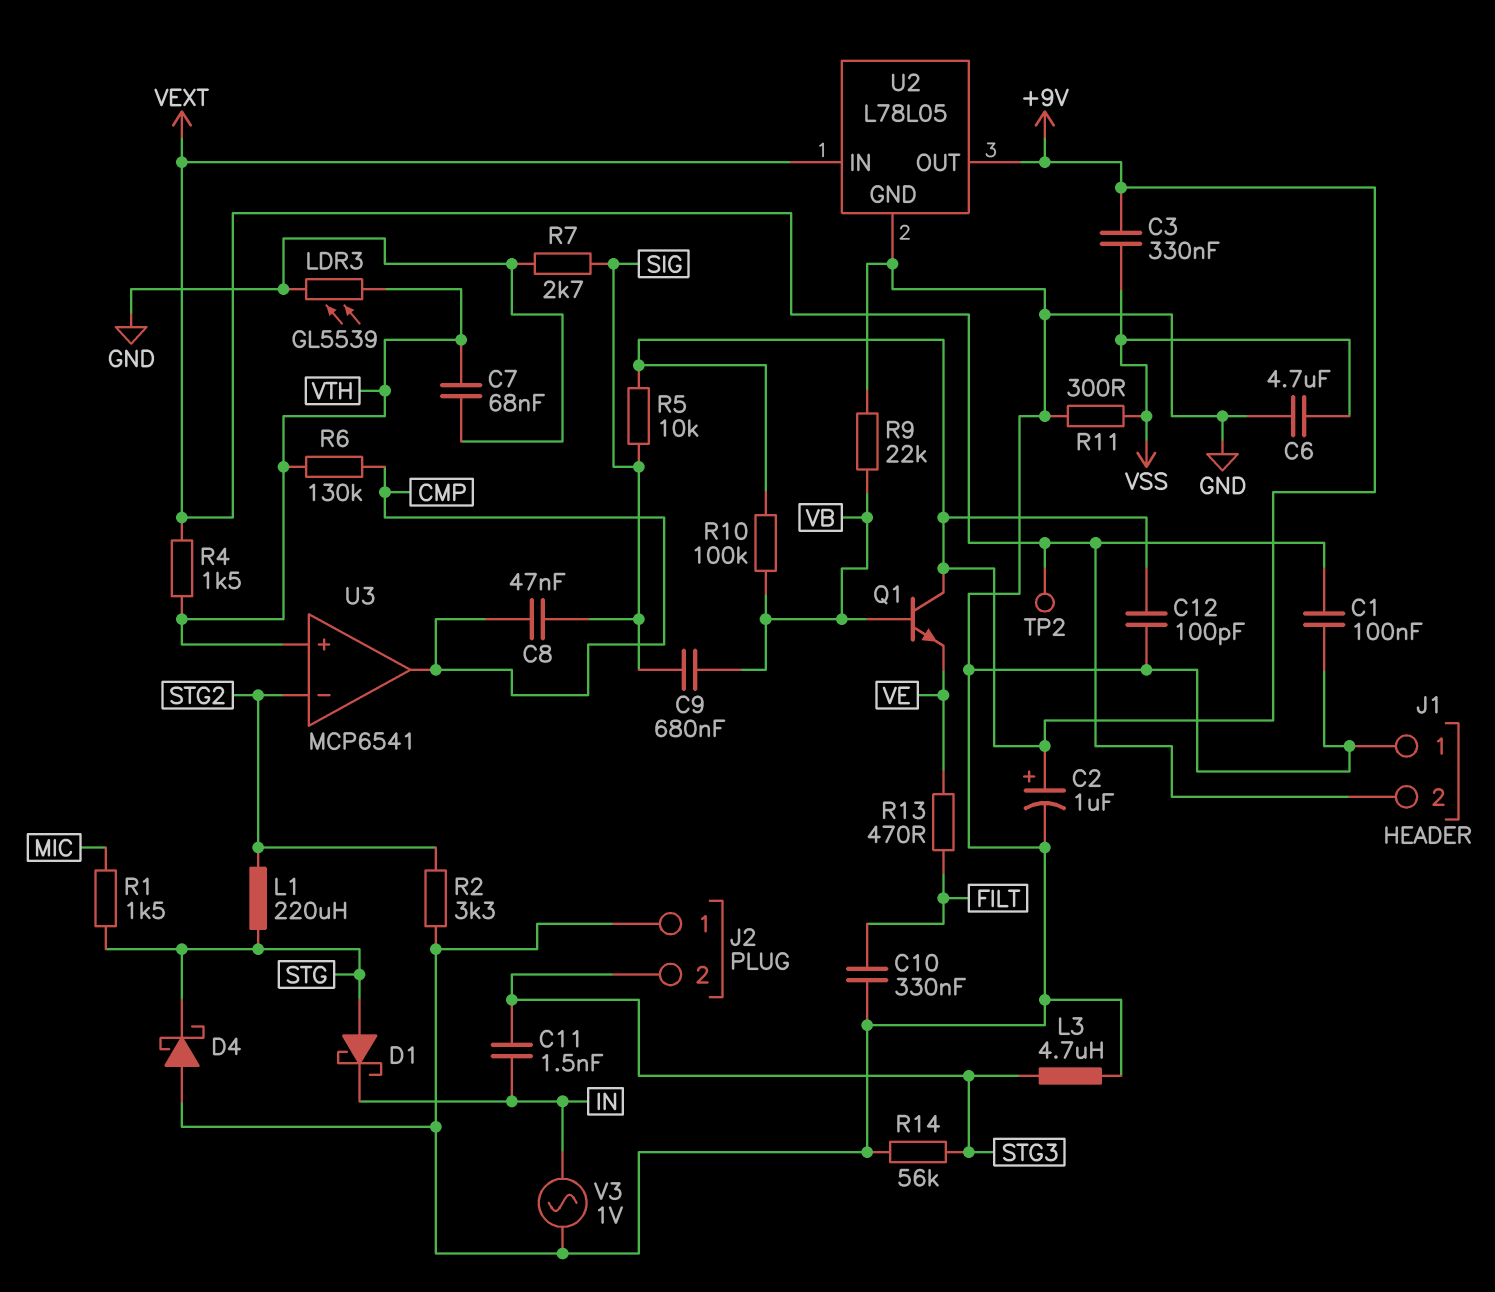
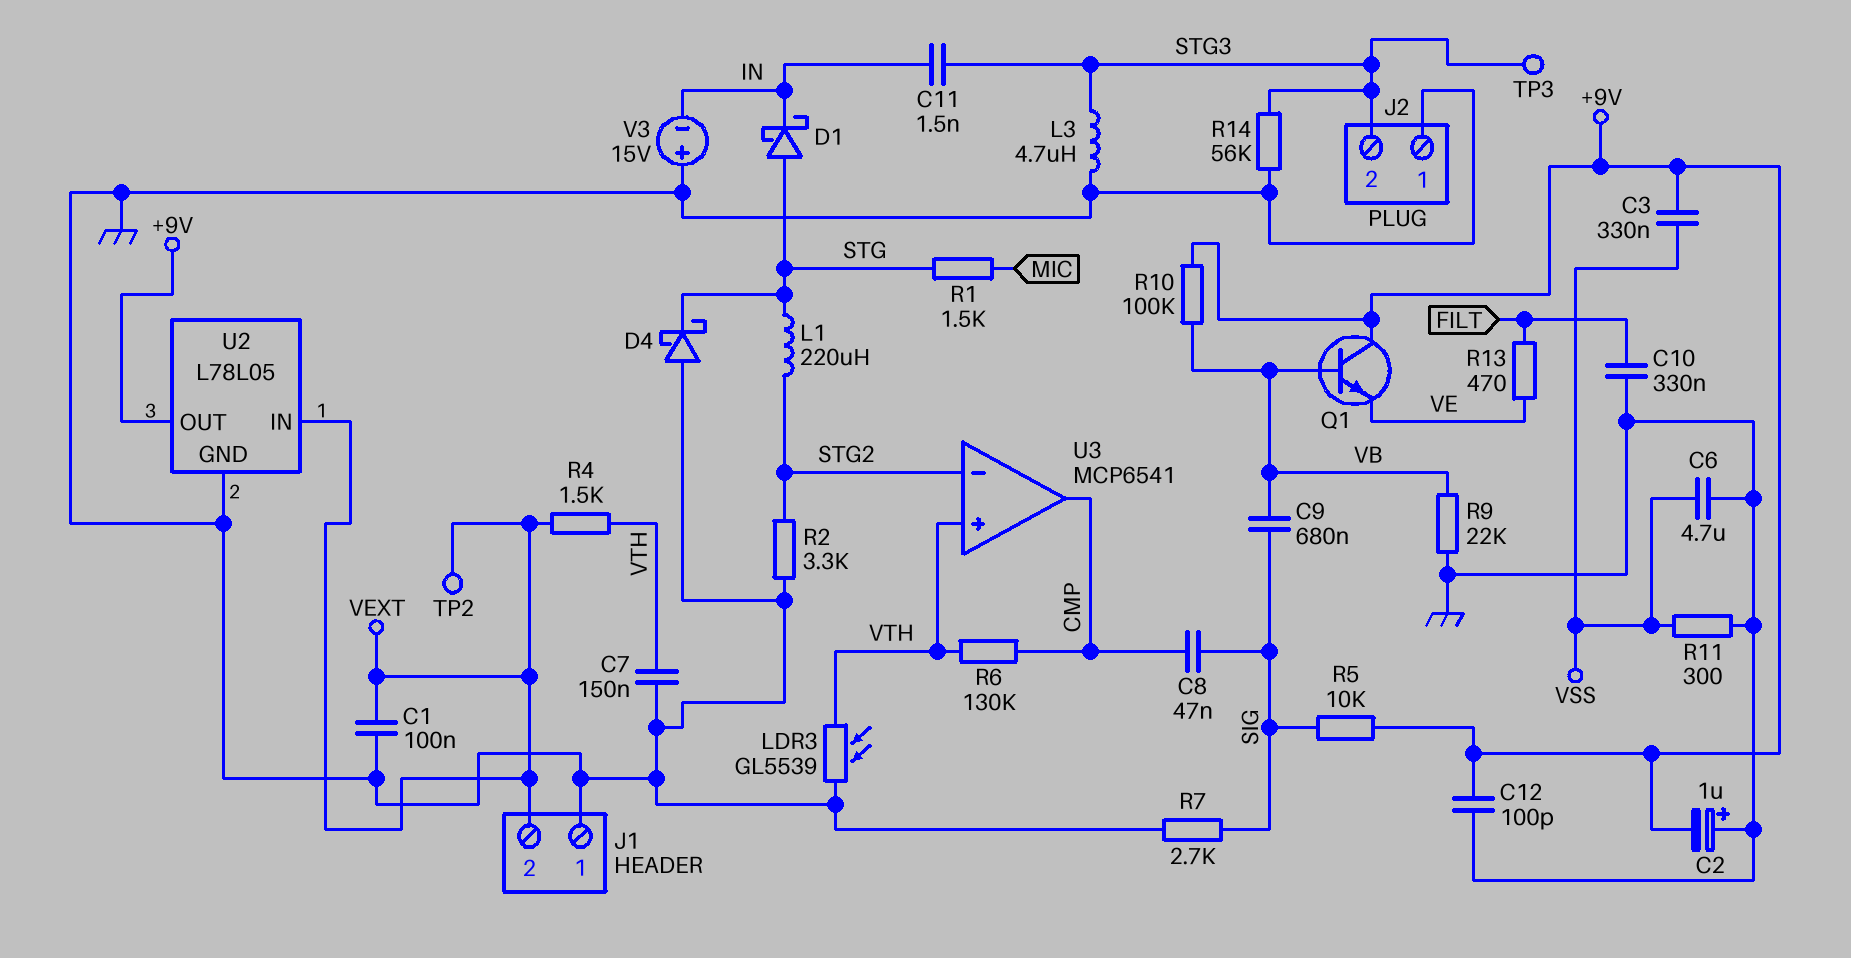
C2: 1uF (plus +9V, minus GND) -> 1uF (plus GND, minus +9V)
C7: 68nF (GND, VTH) -> 150nF (GND, VTH)
TP3: none -> test point (STG3)
V3: AC 1V (GND, IN) -> 15V (plus GND, minus IN)

